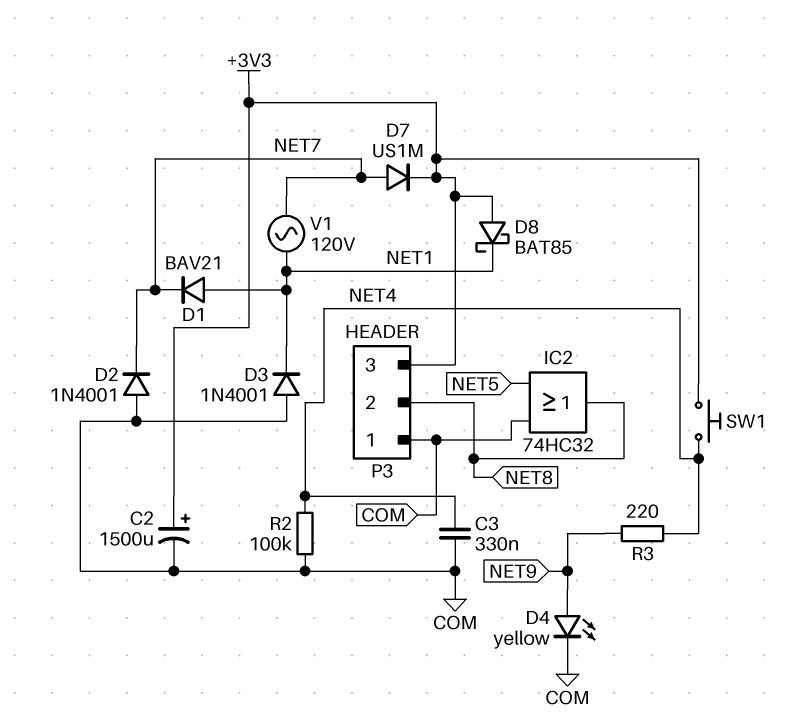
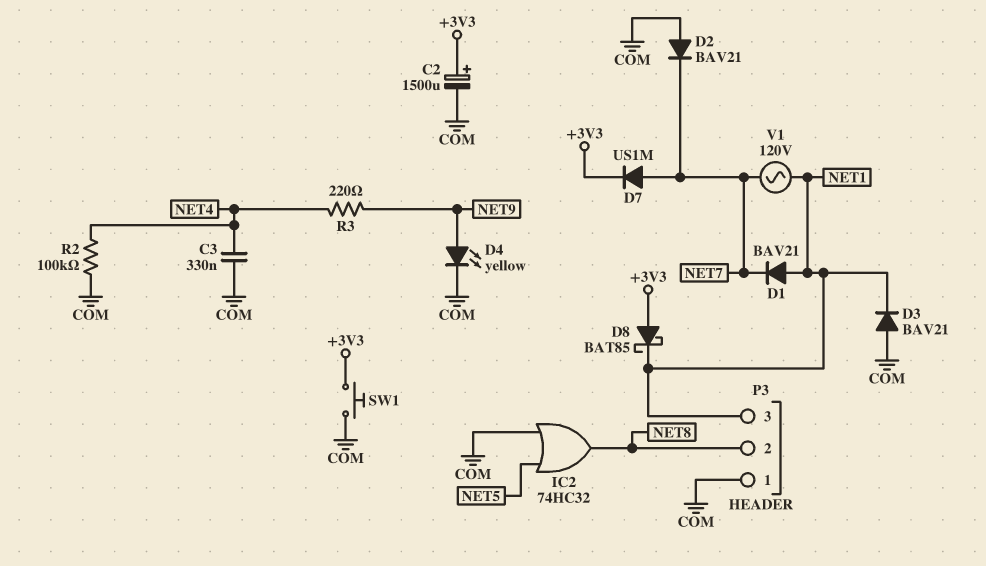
D2: diode 1N4001 (A COM, K NET7) -> diode BAV21 (A COM, K NET7)
D3: diode 1N4001 (A COM, K NET1) -> diode BAV21 (A COM, K NET1)
P3 pin 3: +3V3 -> NET1
SW1: button (+3V3, NET4) -> button (+3V3, COM)

